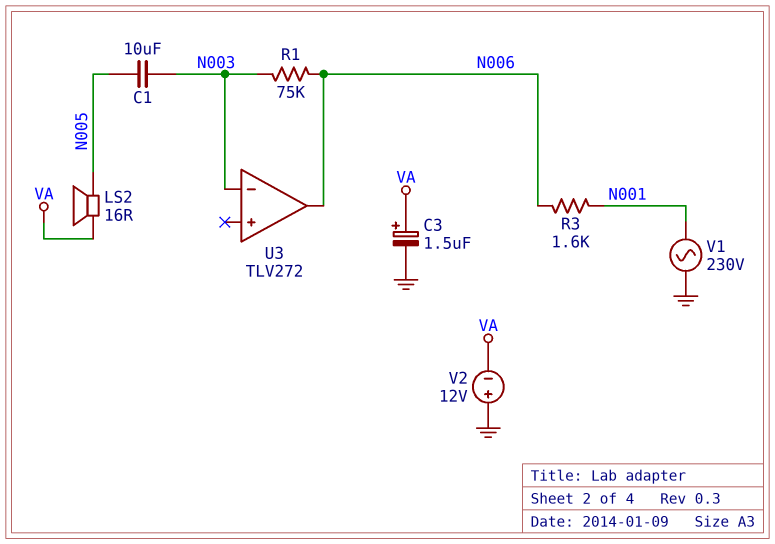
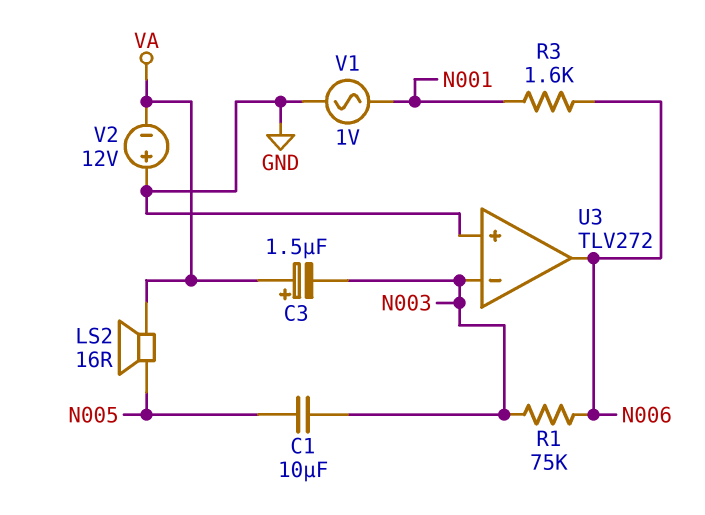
C3: 1.5uF (plus VA, minus GND) -> 1.5uF (plus VA, minus N003)
U3 pin in+: none -> GND
V1: AC 230V (GND, N001) -> AC 1V (GND, N001)

